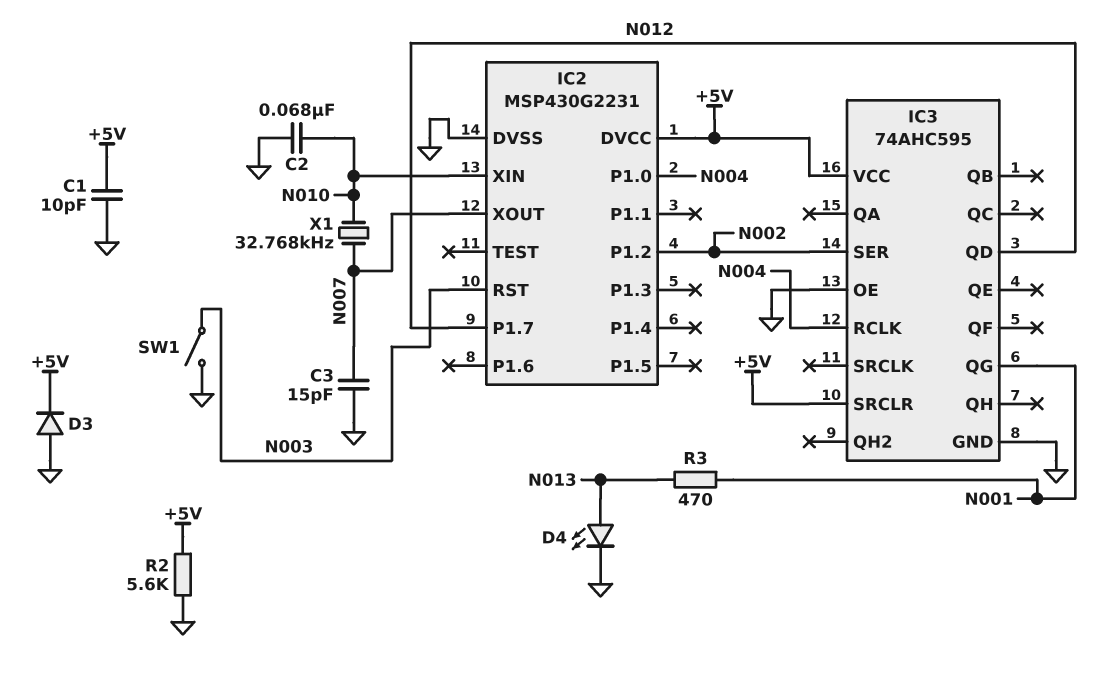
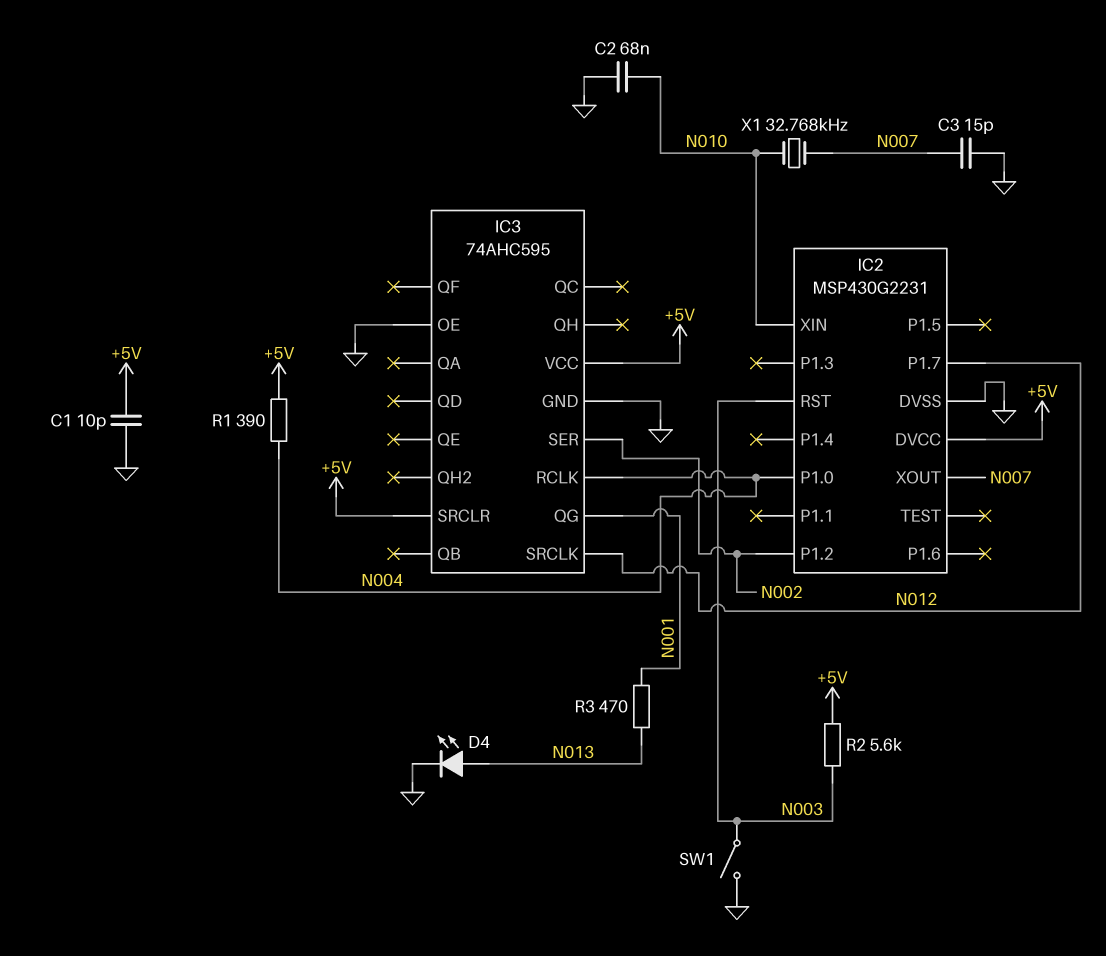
D3: diode (A GND, K +5V) -> none
IC3 pin QD: N012 -> none
IC3 pin SRCLK: none -> N012
R1: none -> 390 (+5V, N004)
R2: 5.6k (+5V, GND) -> 5.6k (+5V, N003)

